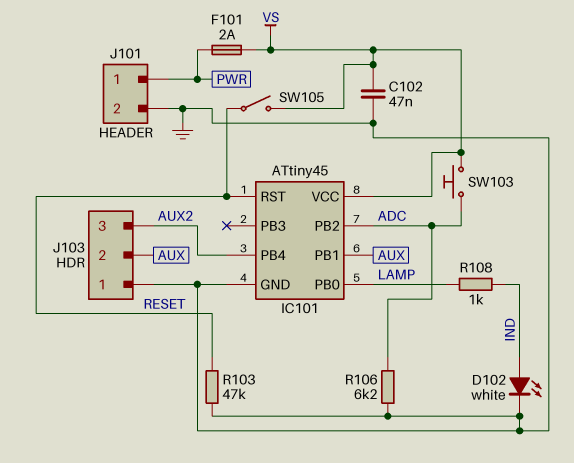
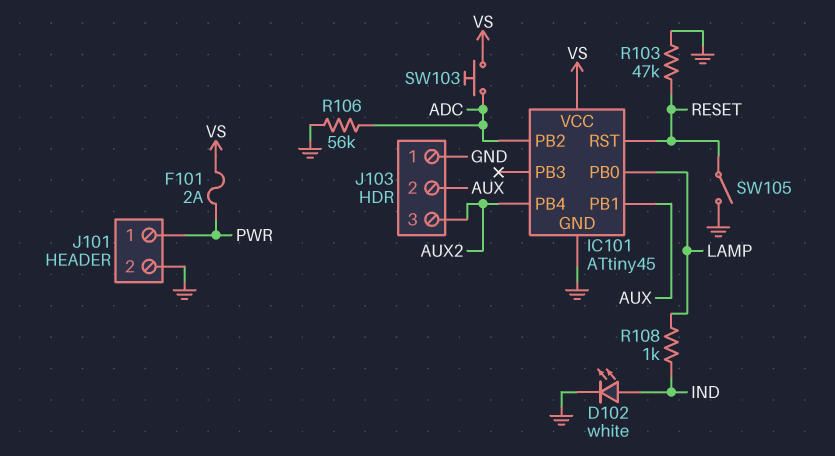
C102: 47nF (GND, VS) -> none
R106: 6.2k (ADC, GND) -> 56k (ADC, GND)
SW105: switch (RESET, VS) -> switch (GND, RESET)

